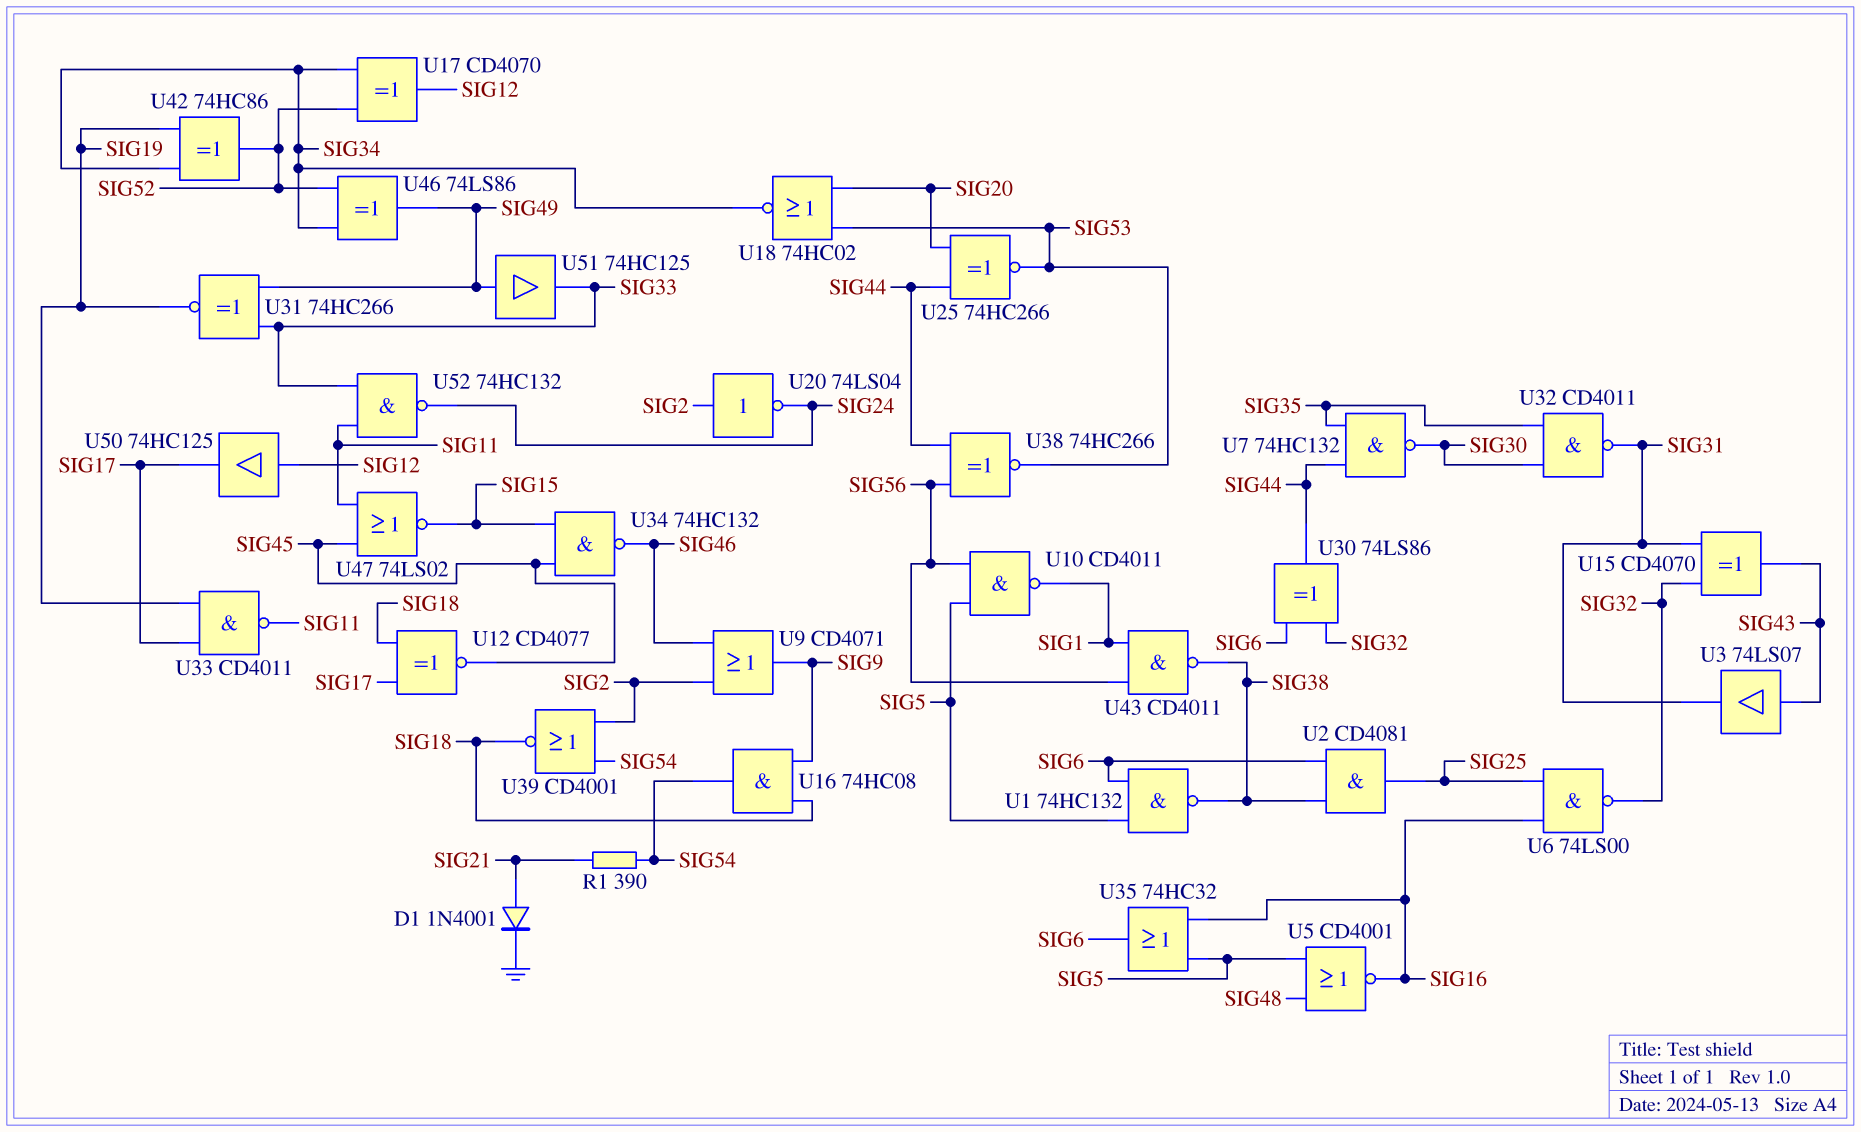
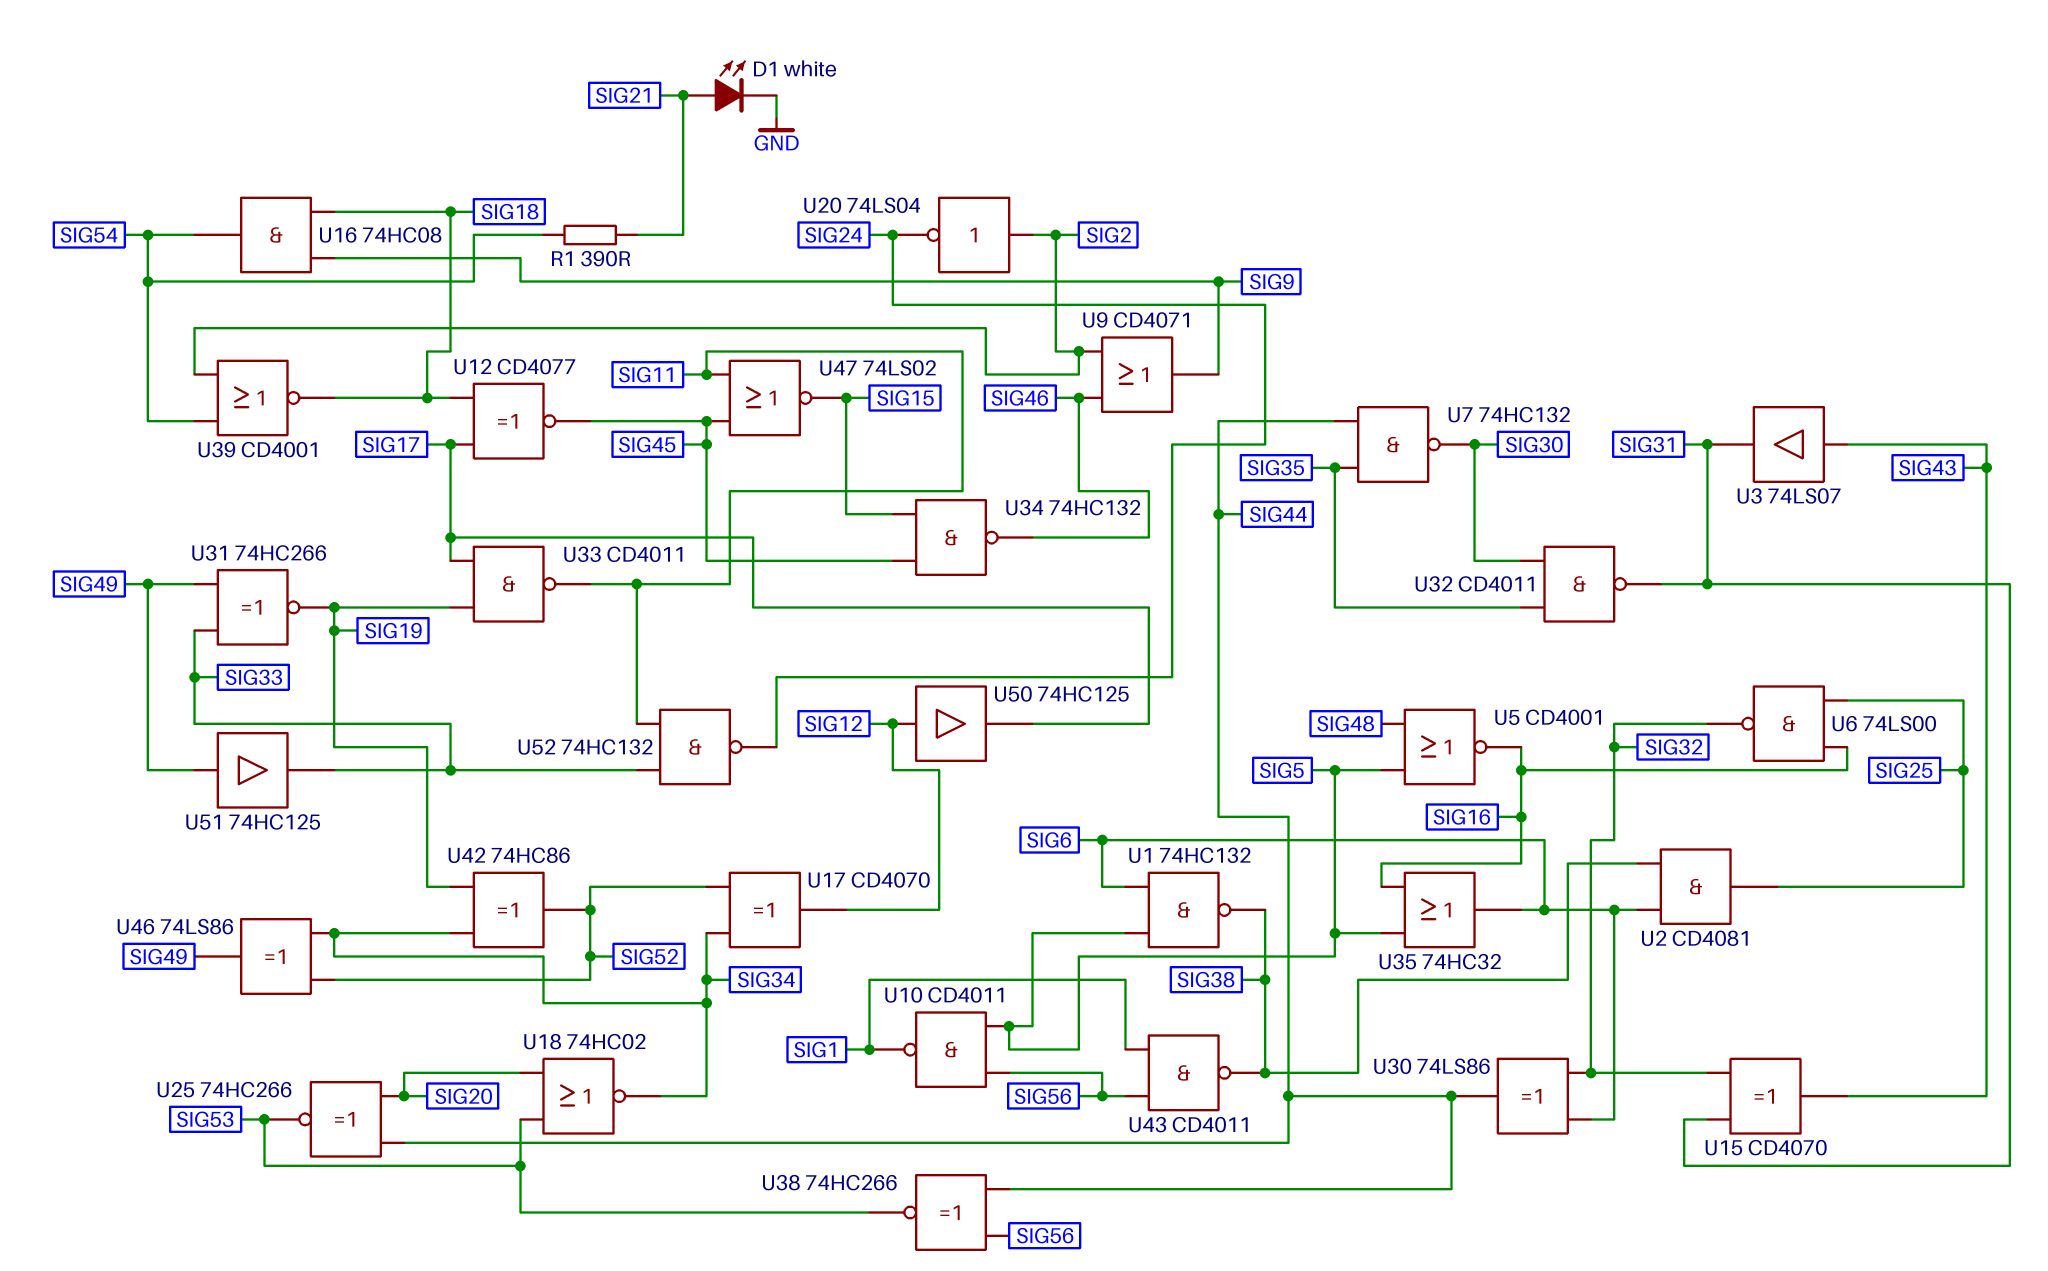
D1: diode 1N4001 (A SIG21, K GND) -> LED white (A SIG21, K GND)

